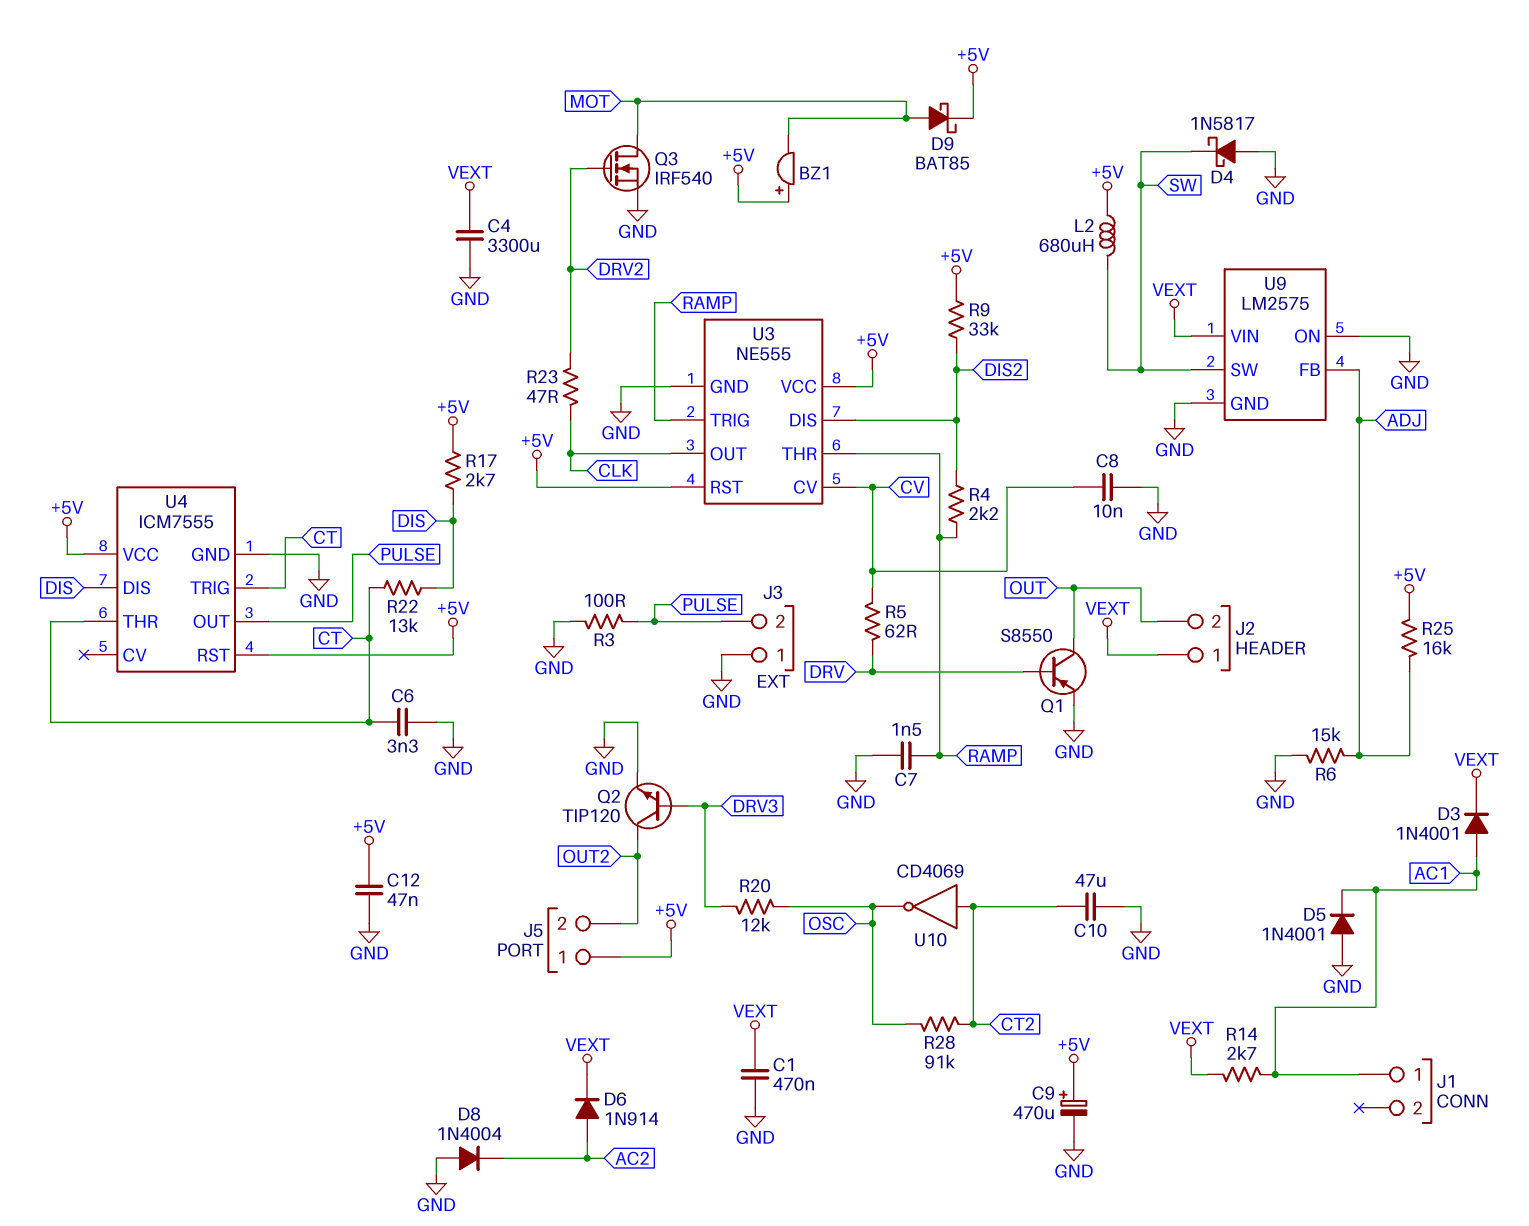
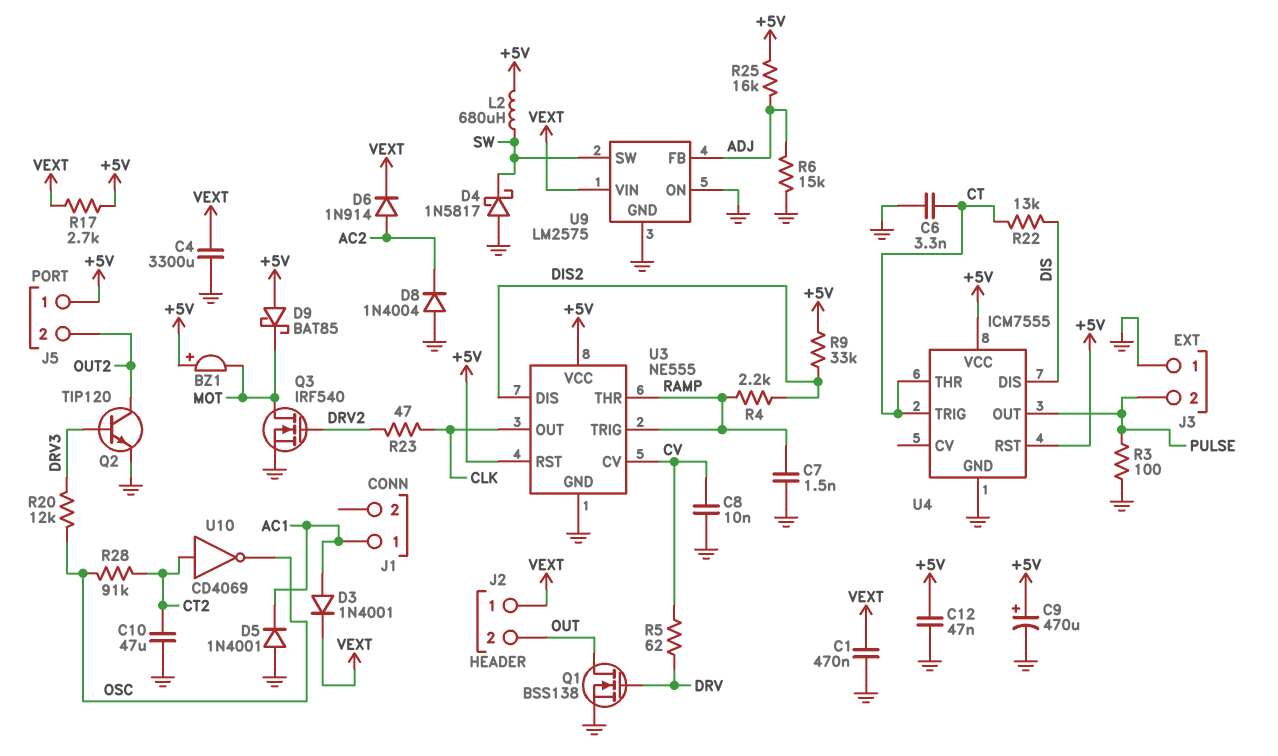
D9: schottky BAT85 (A MOT, K +5V) -> schottky BAT85 (A +5V, K MOT)
Q1: PNP S8550 (B DRV, C OUT, E GND) -> NMOS BSS138 (G DRV, D OUT, S GND)
R14: 2.7k (AC1, VEXT) -> none
R17: 2.7k (+5V, DIS) -> 2.7k (+5V, VEXT)

